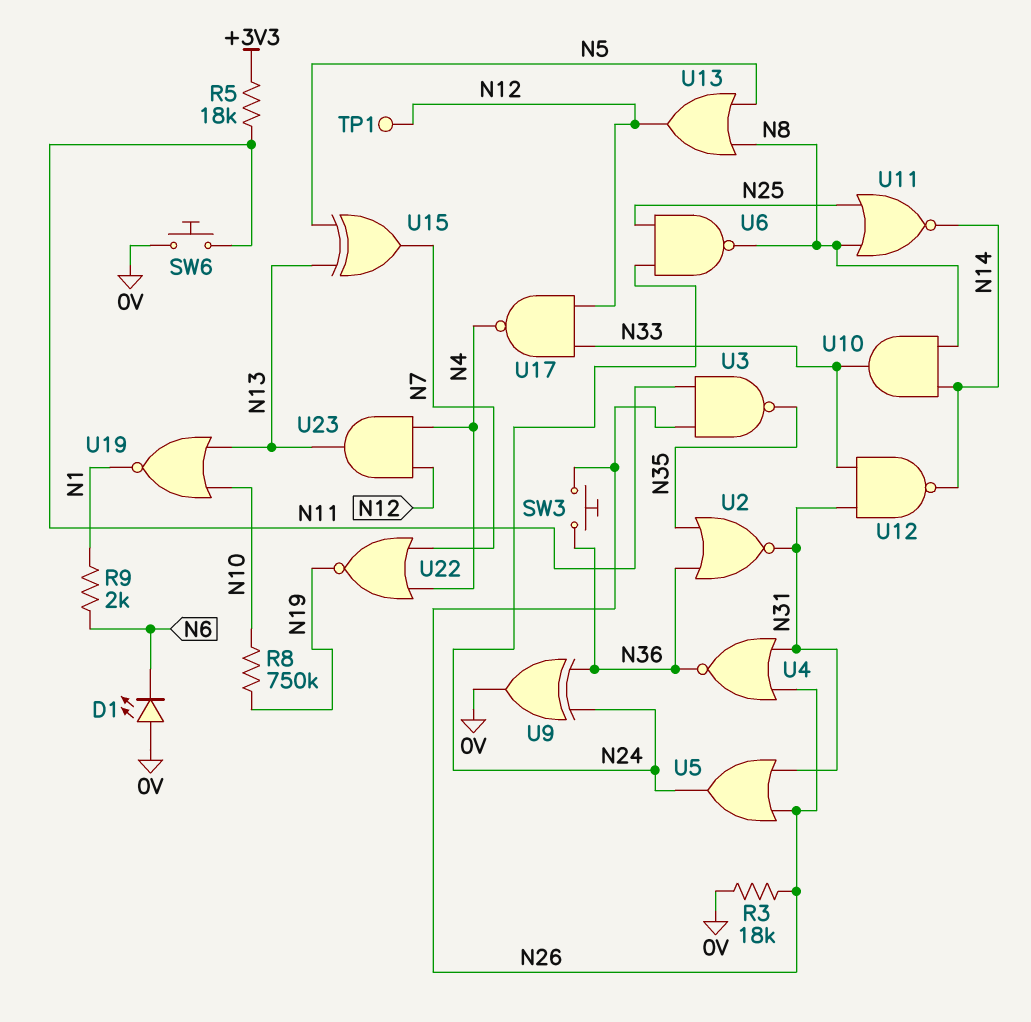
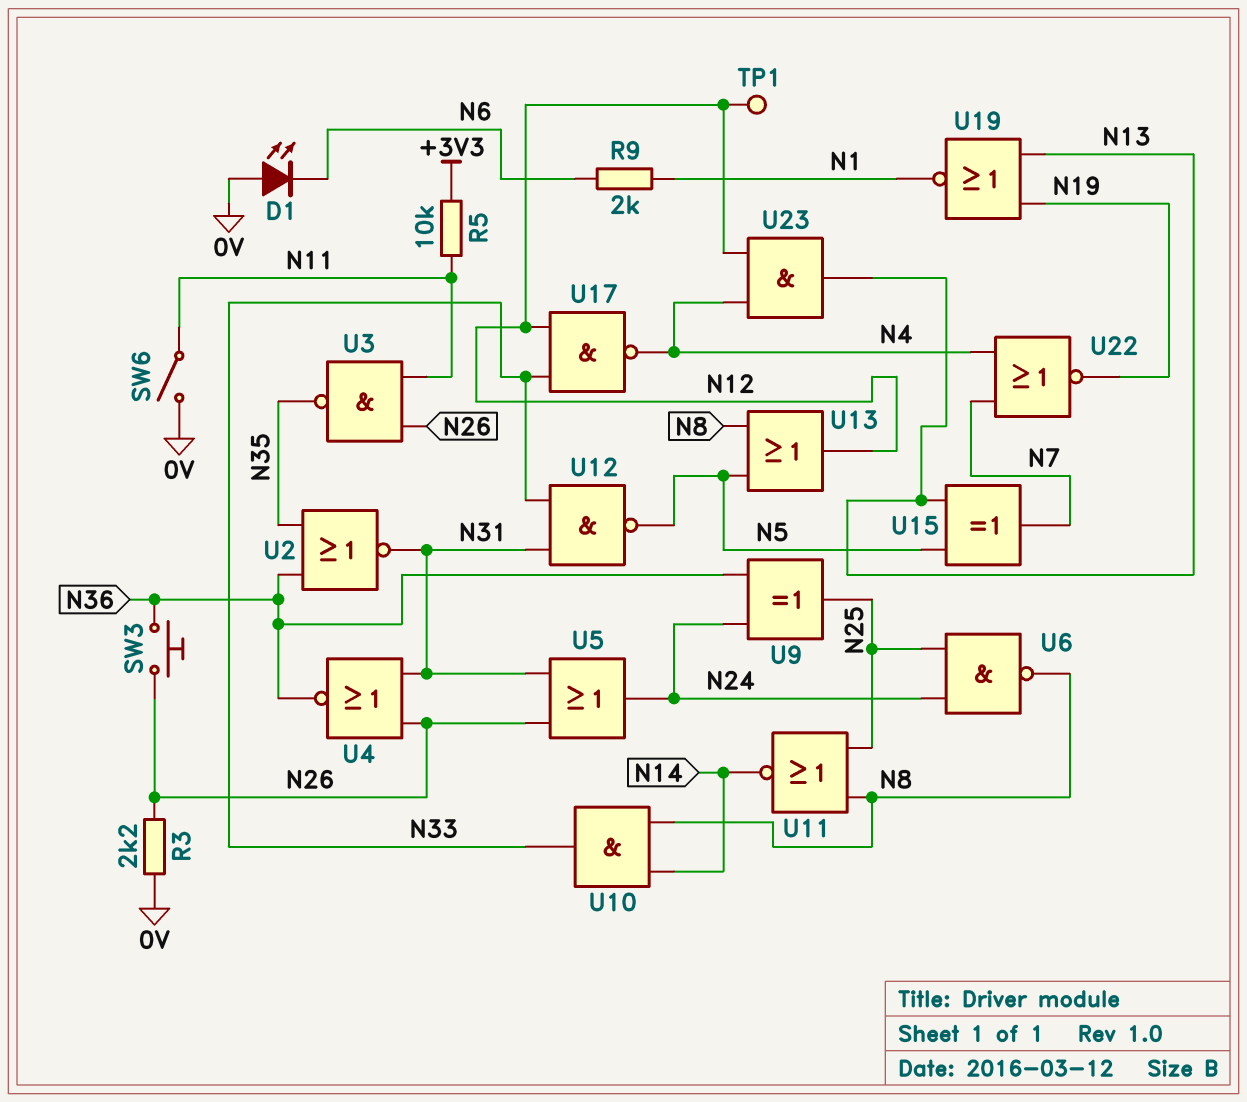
R3: 18k (0V, N26) -> 2.2k (0V, N26)
R5: 18k (+3V3, N11) -> 10k (+3V3, N11)
R8: 750k (N10, N19) -> none
SW6: button (0V, N11) -> switch (0V, N11)
U9: XOR (in N24, in N36, out 0V) -> XOR (in N24, in N36, out N25)
U12: NAND (in N31, in N33, out N14) -> NAND (in N31, in N33, out N5)
U19: NOR (in N10, in N13, out N1) -> NOR (in N13, in N19, out N1)

